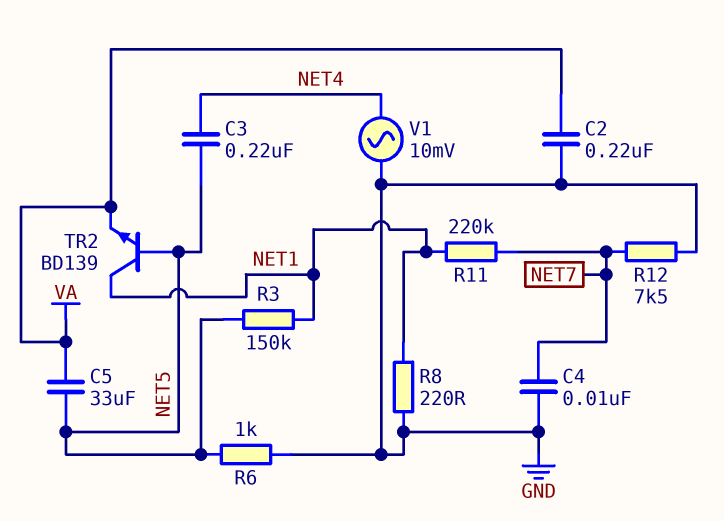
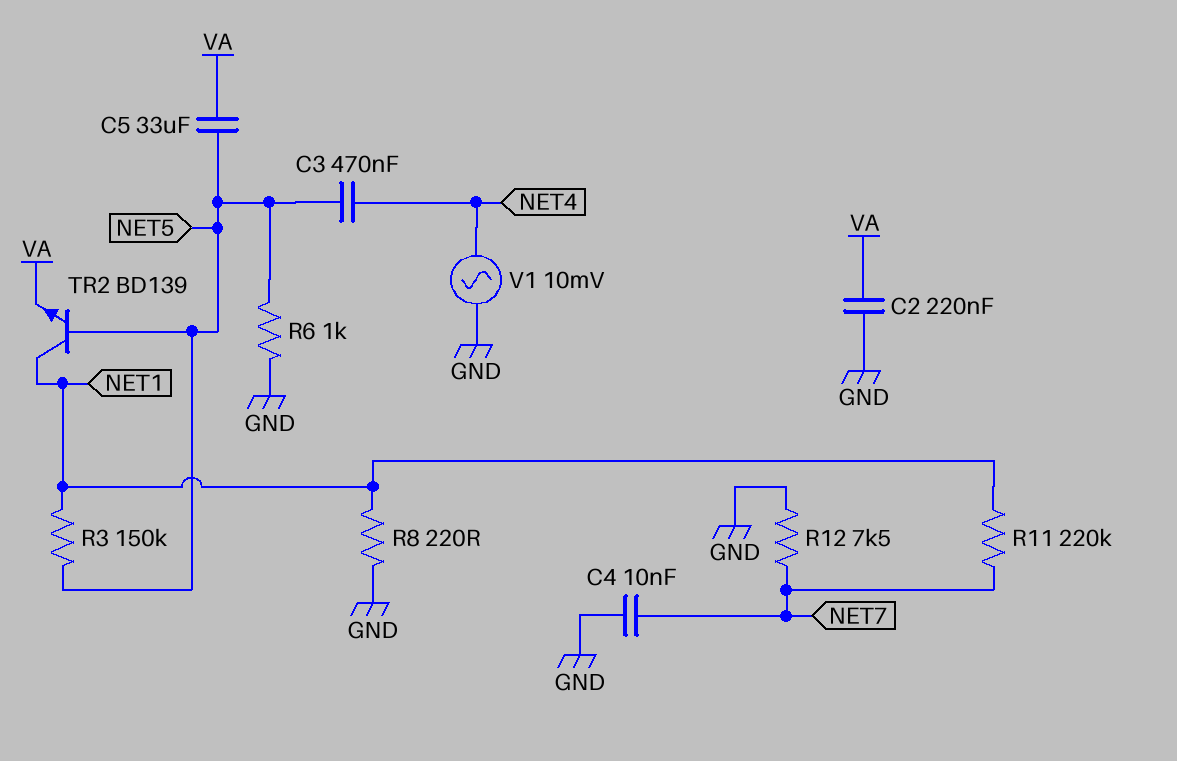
C3: 220nF (NET4, NET5) -> 470nF (NET4, NET5)

